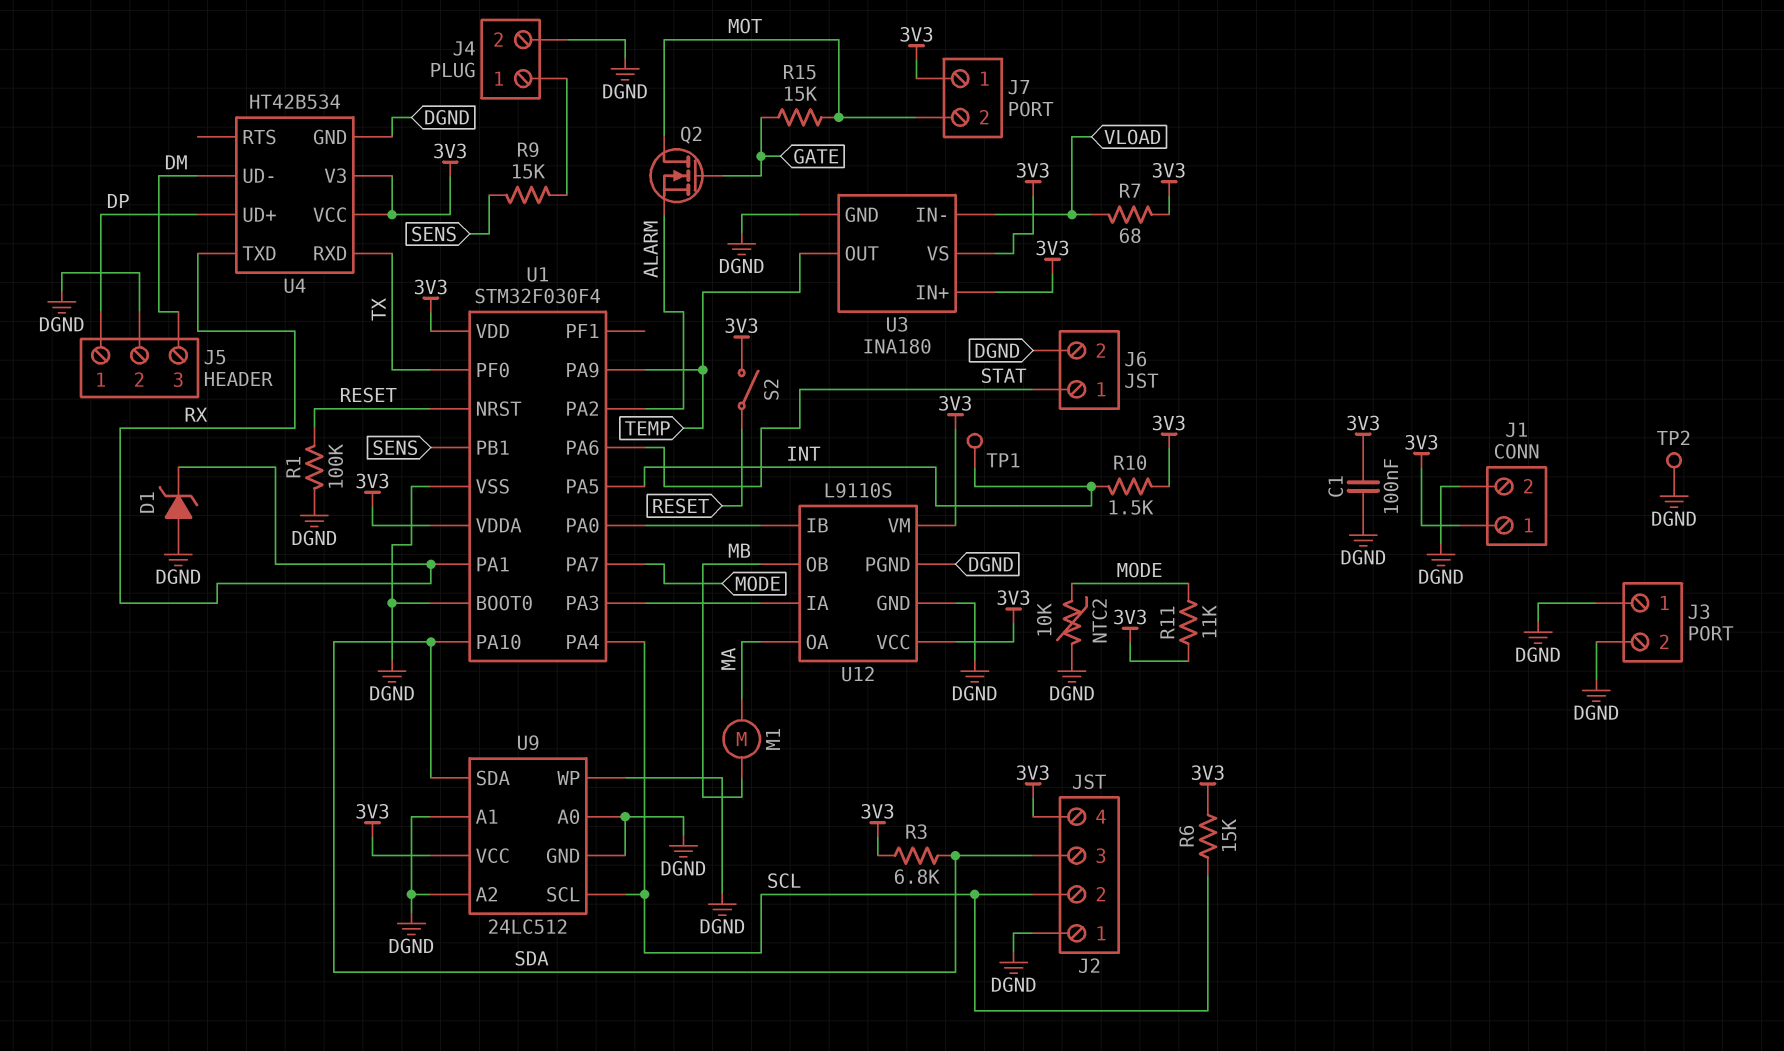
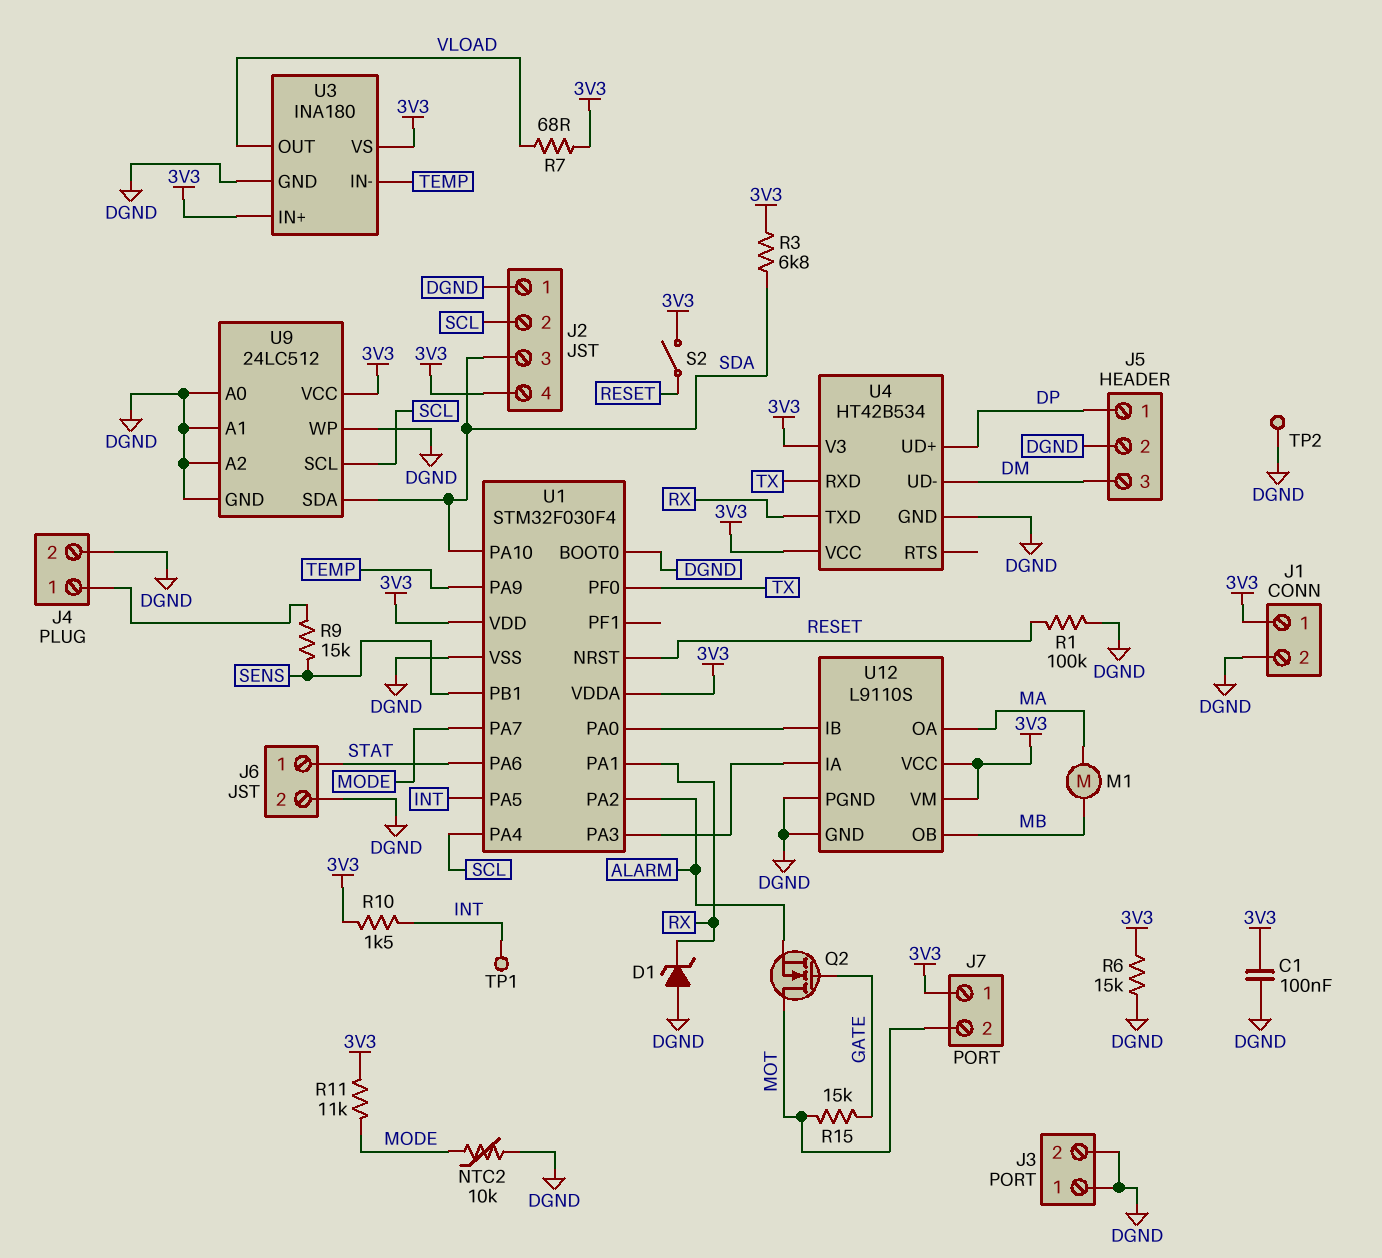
R6: 15k (3V3, SCL) -> 15k (3V3, DGND)
U3 pin IN-: VLOAD -> TEMP
U3 pin OUT: TEMP -> VLOAD

